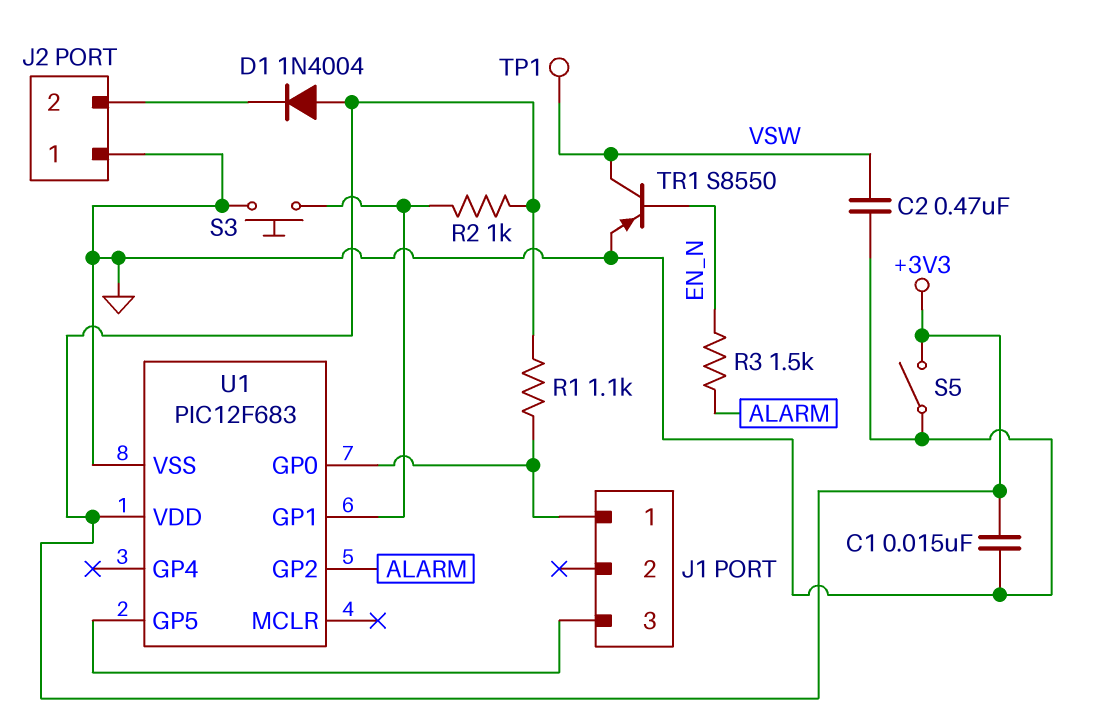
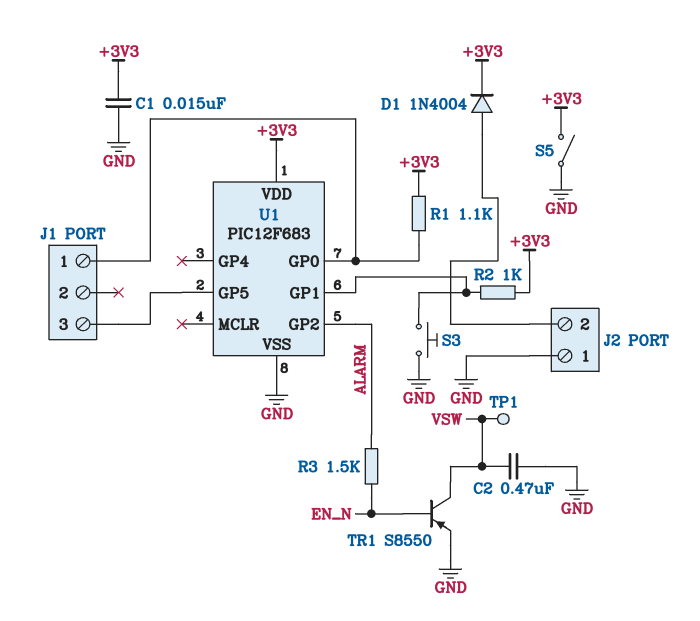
D1: diode 1N4004 (A +3V3, K J2/2) -> diode 1N4004 (A J2/2, K +3V3)

